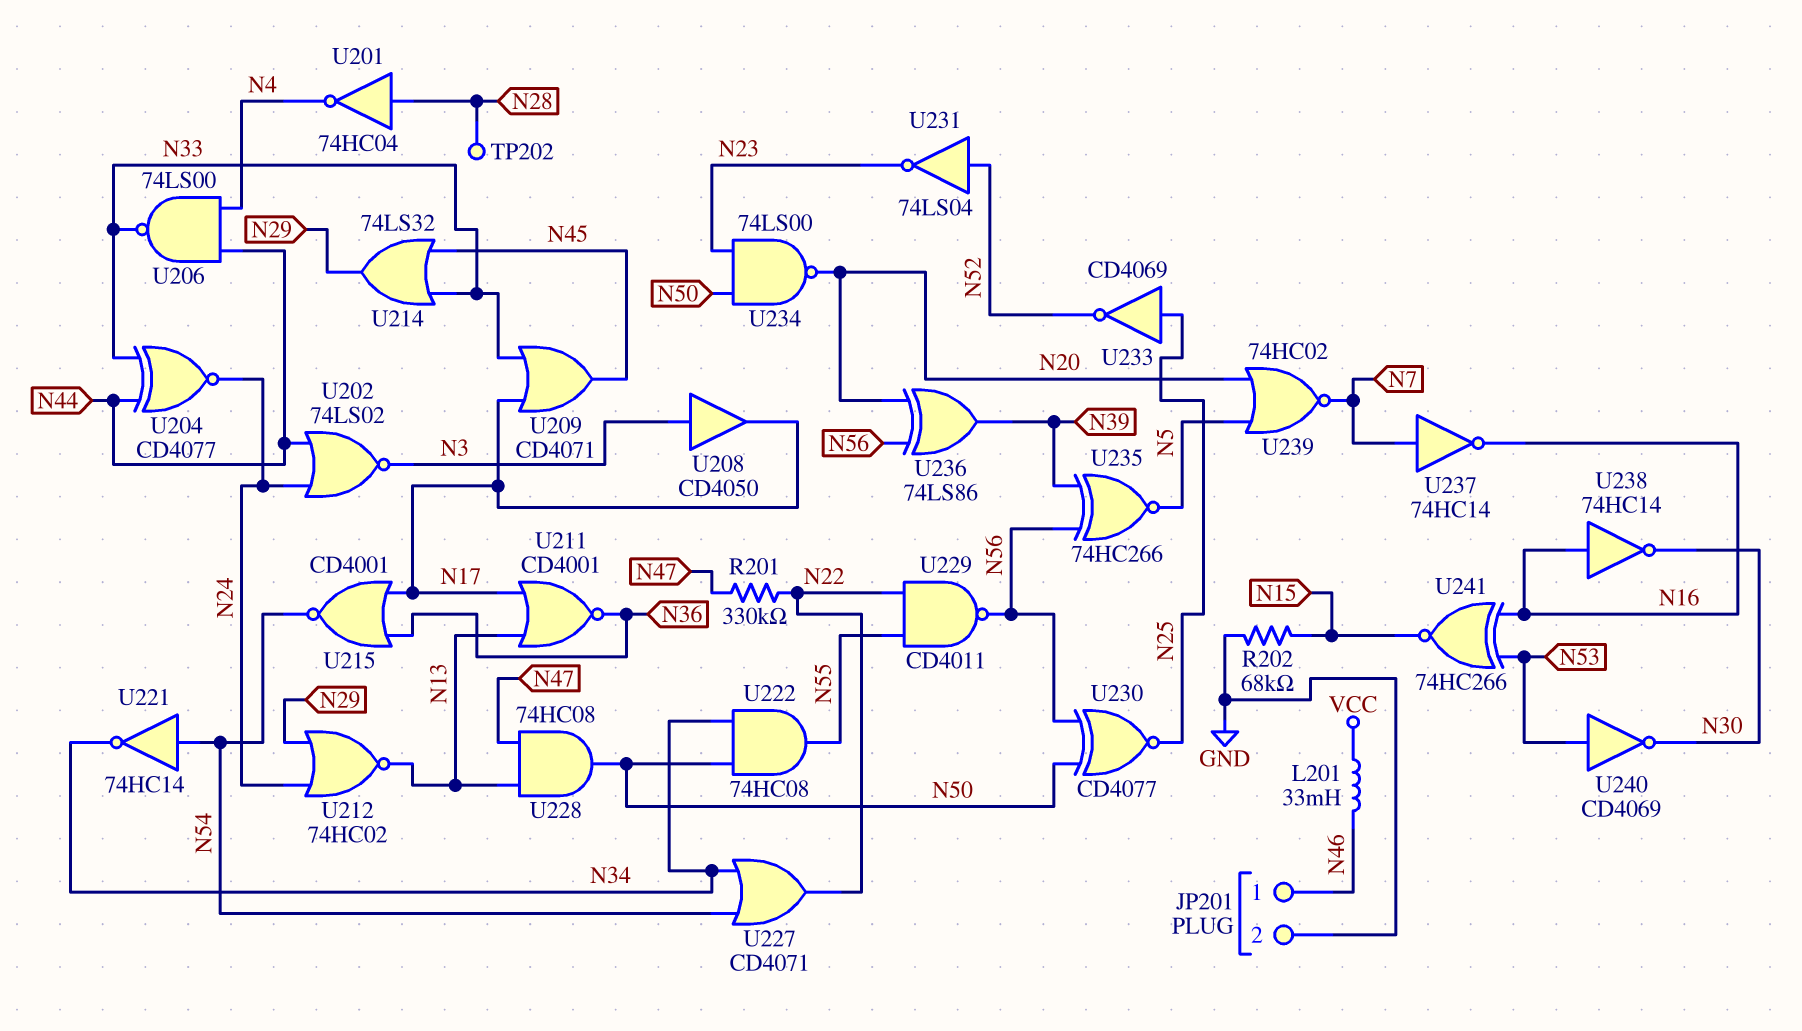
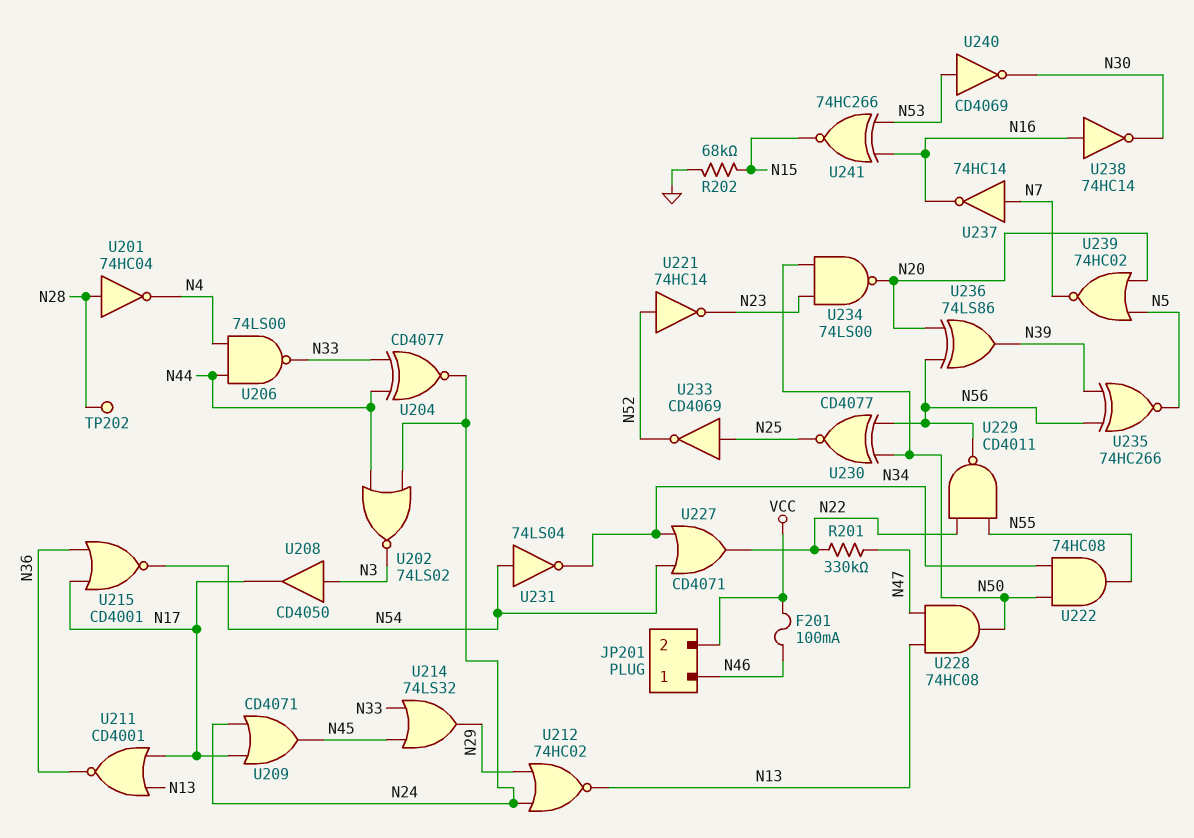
F201: none -> 100mA (N46, VCC)
JP201 pin 2: GND -> VCC
L201: 33mH (N46, VCC) -> none
U209: OR CD4071 (in N17, in N33, out N45) -> OR CD4071 (in N17, in N24, out N45)
U221: NOT 74HC14 (in N54, out N34) -> NOT 74HC14 (in N52, out N23)
U231: NOT 74LS04 (in N52, out N23) -> NOT 74LS04 (in N54, out N34)

